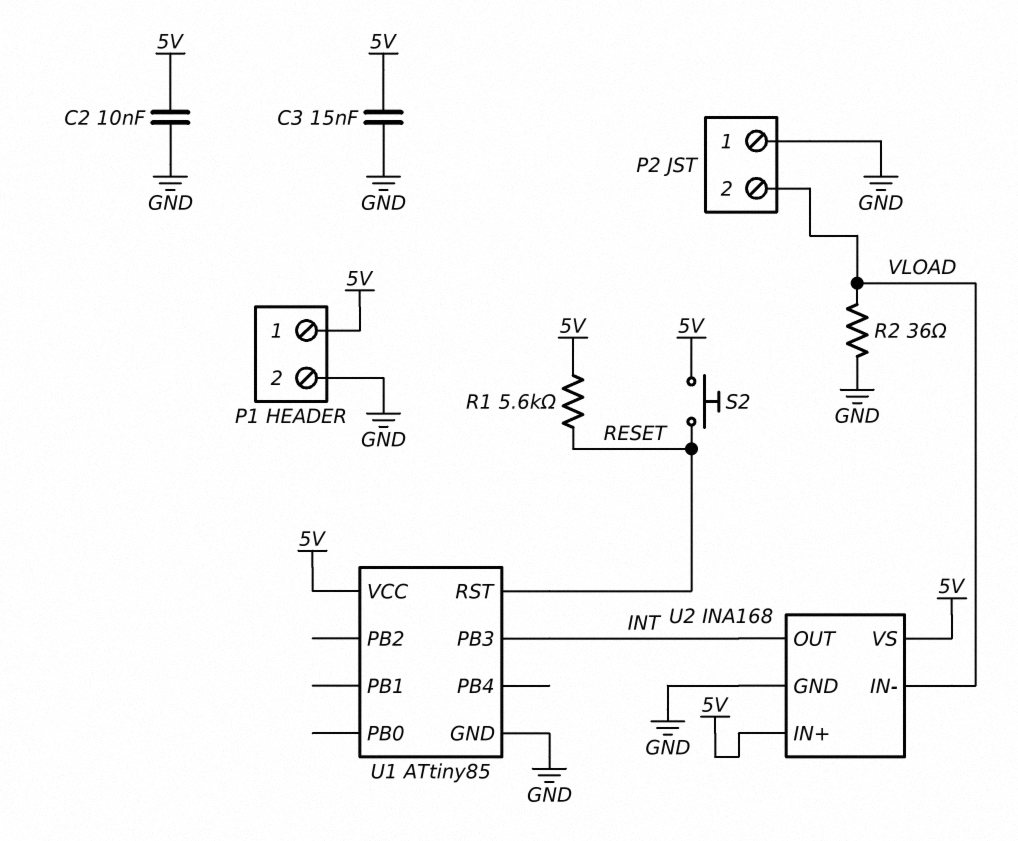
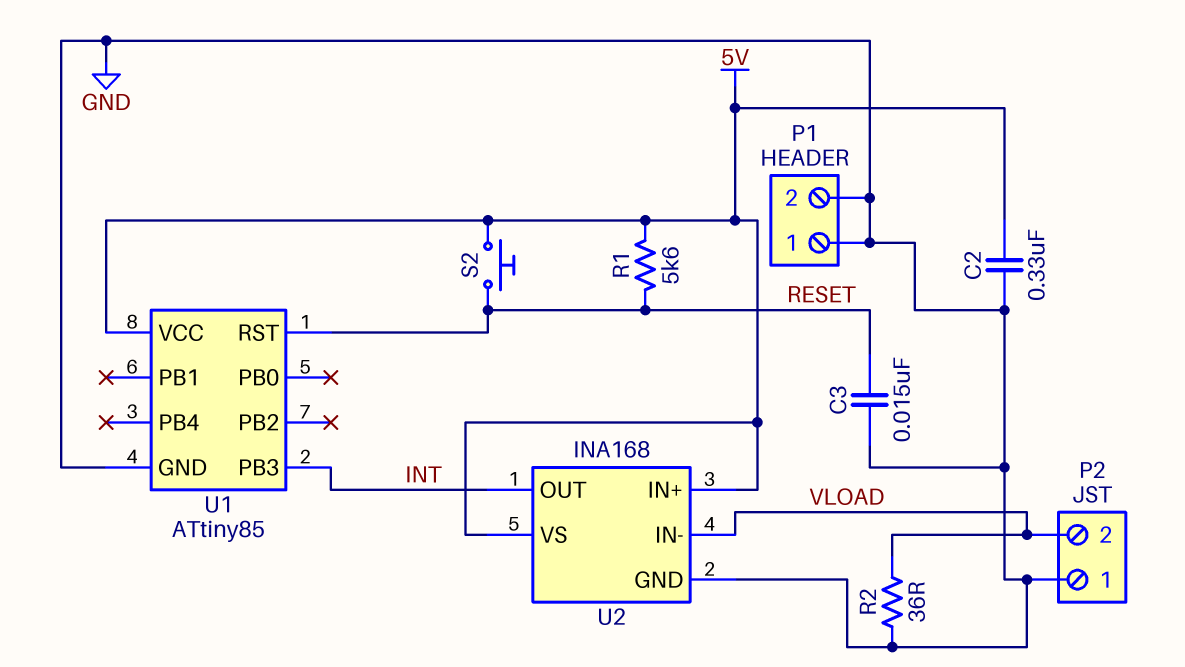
C2: 10nF (5V, GND) -> 330nF (5V, GND)
C3: 15nF (5V, GND) -> 15nF (GND, RESET)
P1 pin 1: 5V -> GND

